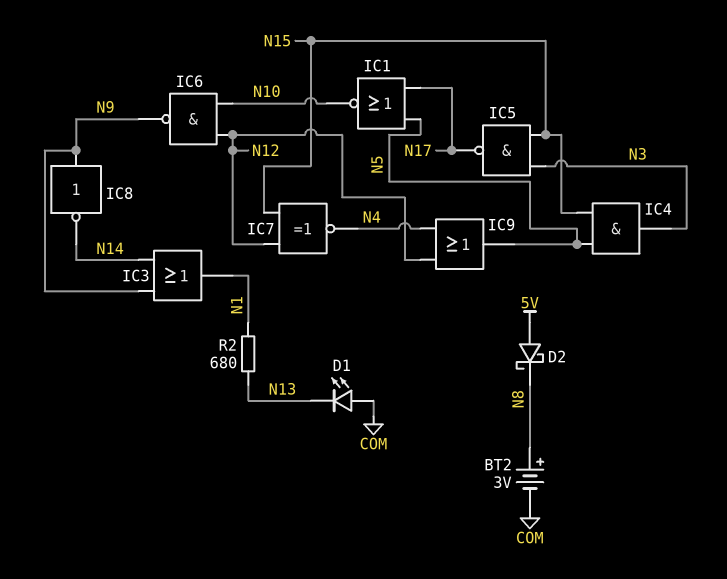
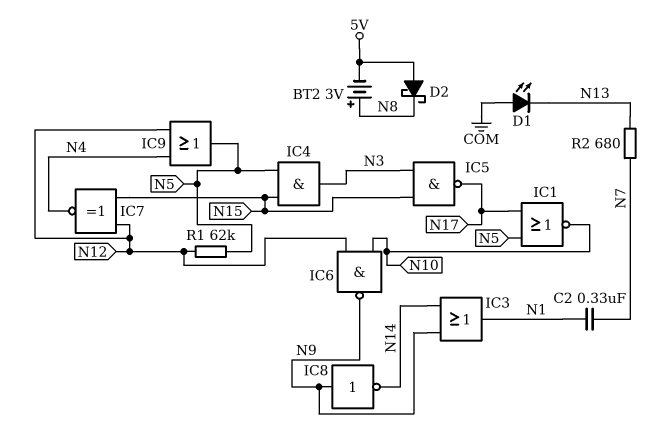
BT2: 3V (plus N8, minus COM) -> 3V (plus N8, minus 5V)
C2: none -> 330nF (N1, N7)
R1: none -> 62k (N5, N12)
R2: 680 (N1, N13) -> 680 (N7, N13)

